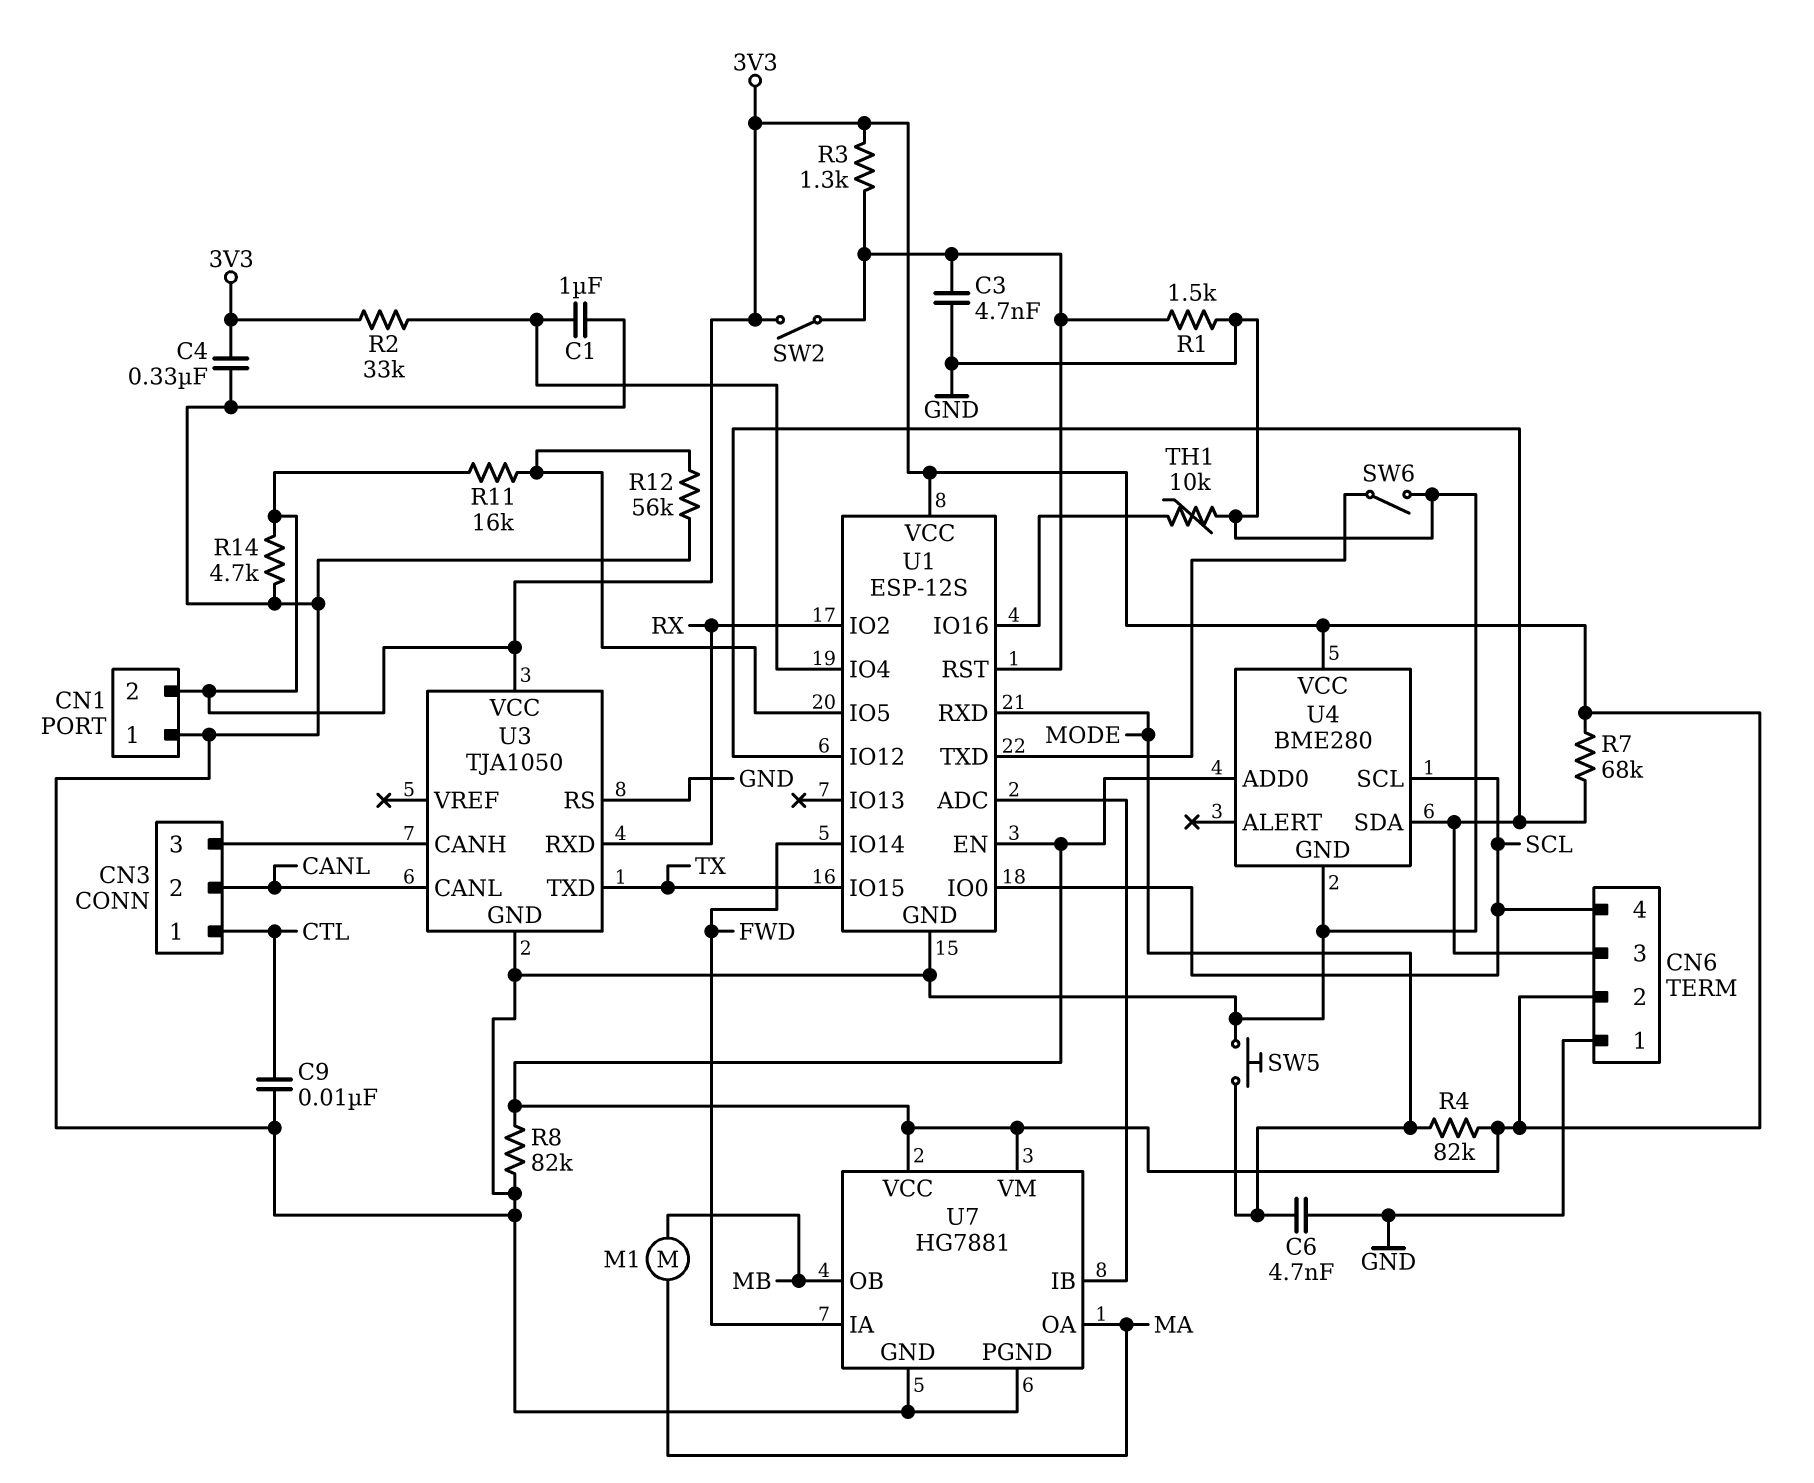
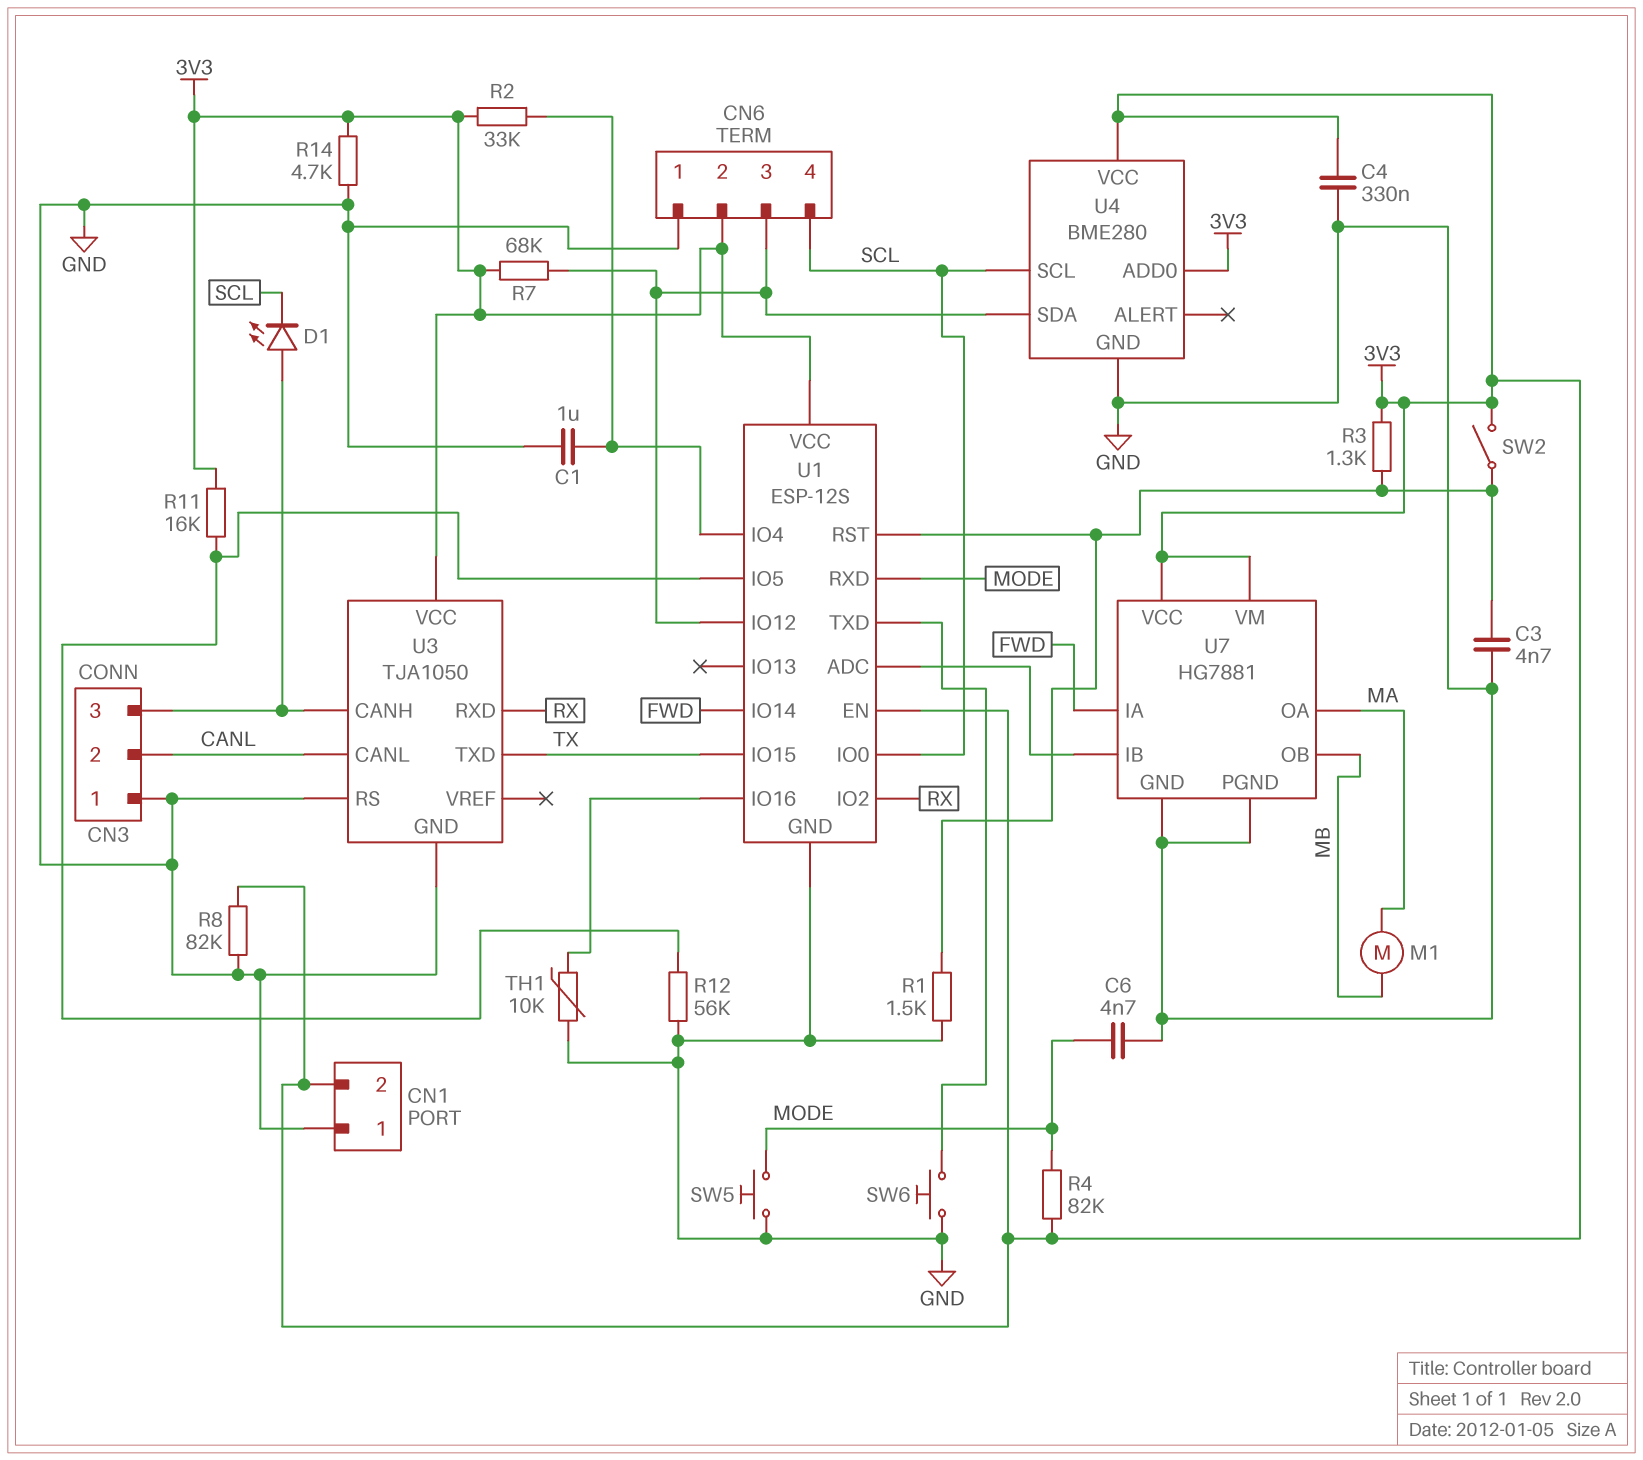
C9: 10nF (CTL, GND) -> none
CN3 pin 1: CTL -> GND
D1: none -> LED (A CN3/3, K SCL)
SW6: switch (GND, U1/TXD) -> button (GND, U1/TXD)

